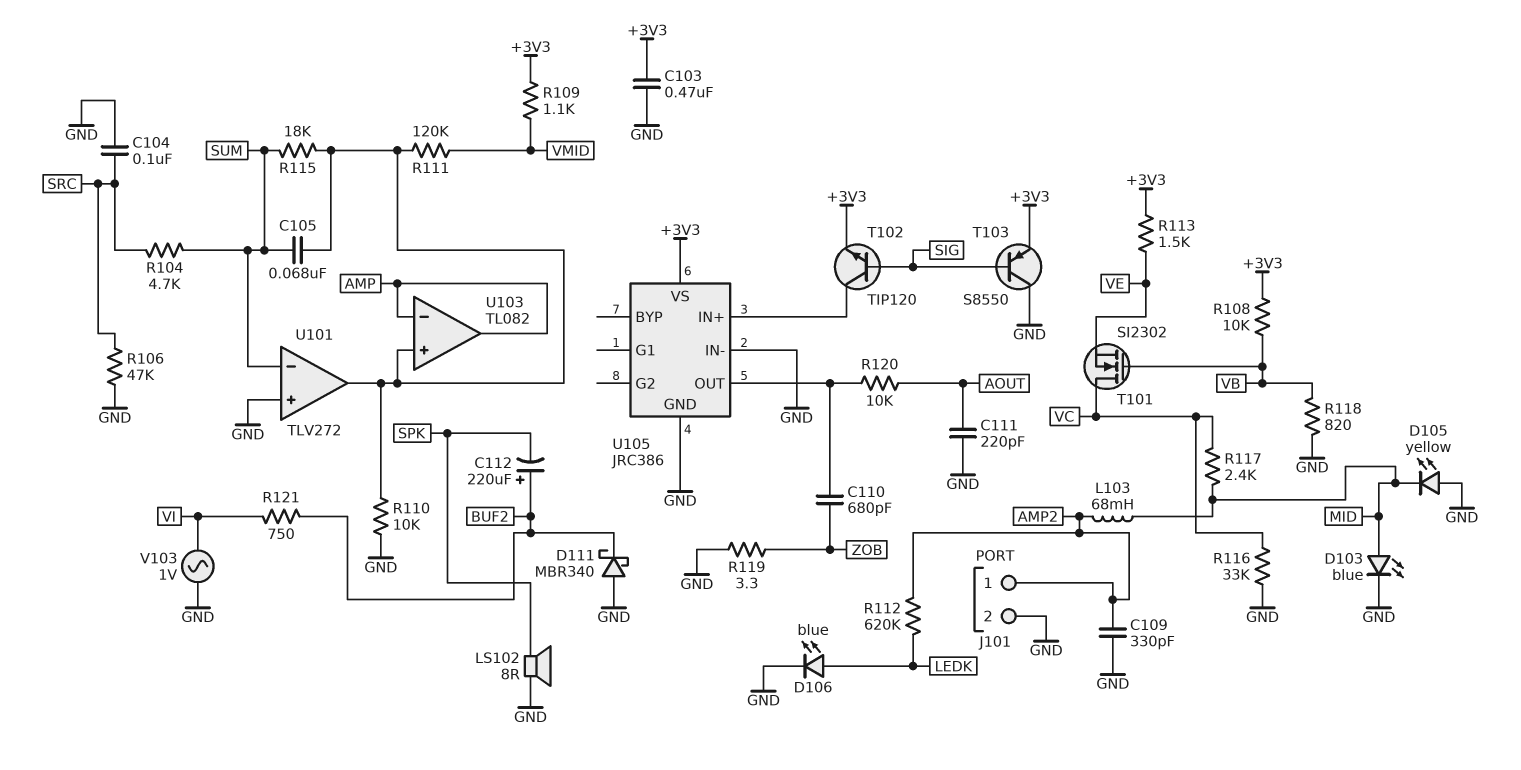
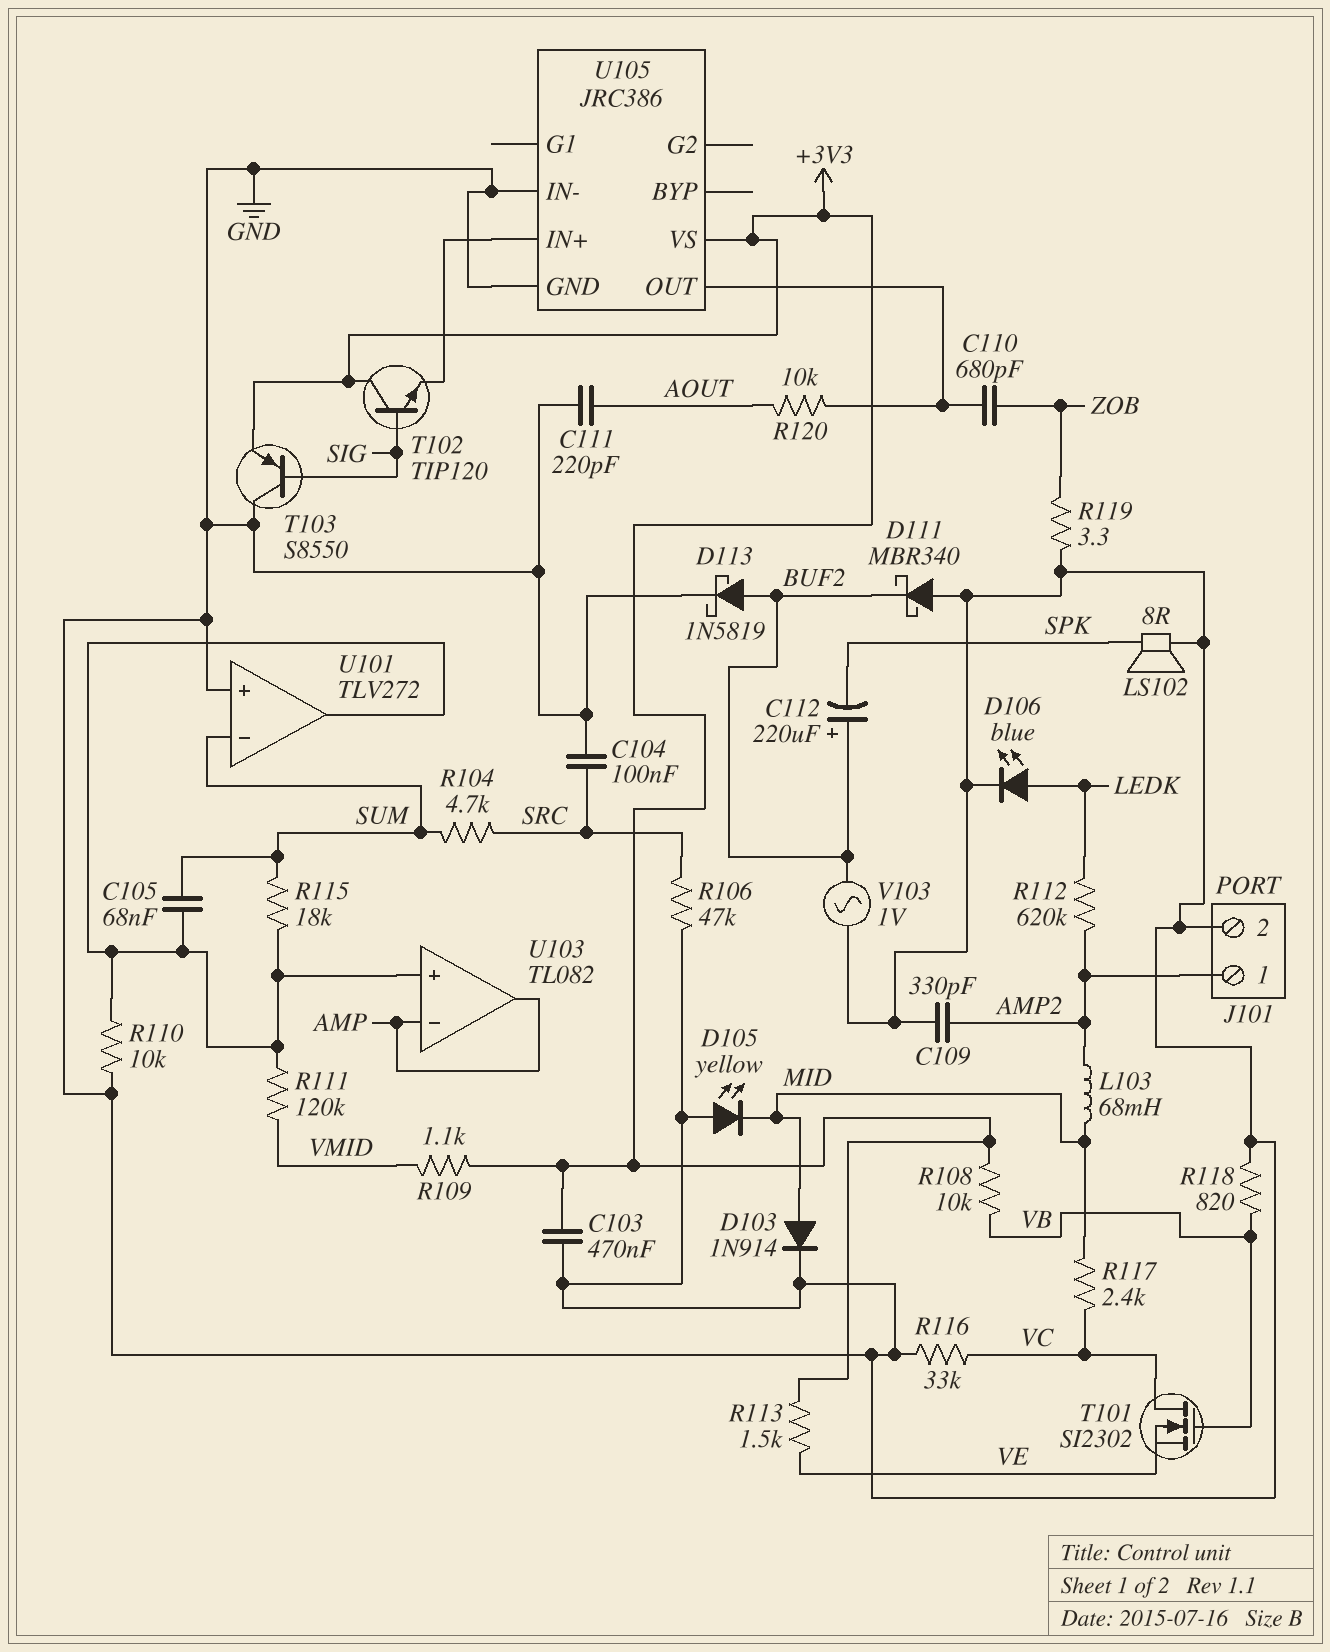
D103: LED blue (A MID, K GND) -> diode 1N914 (A MID, K GND)
D113: none -> schottky 1N5819 (A BUF2, K GND)
R121: 750 (BUF2, VI) -> none
T102: NPN TIP120 (B SIG, C U105/IN+, E +3V3) -> NPN TIP120 (B SIG, C +3V3, E U105/IN+)
V103: AC 1V (GND, VI) -> AC 1V (BUF2, GND)

